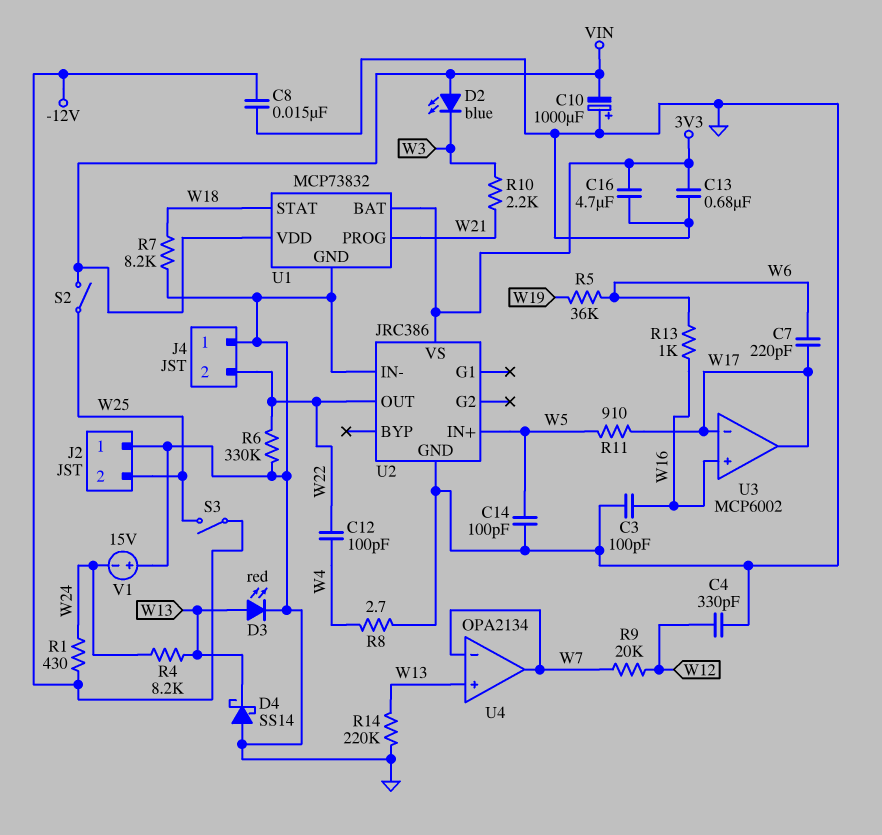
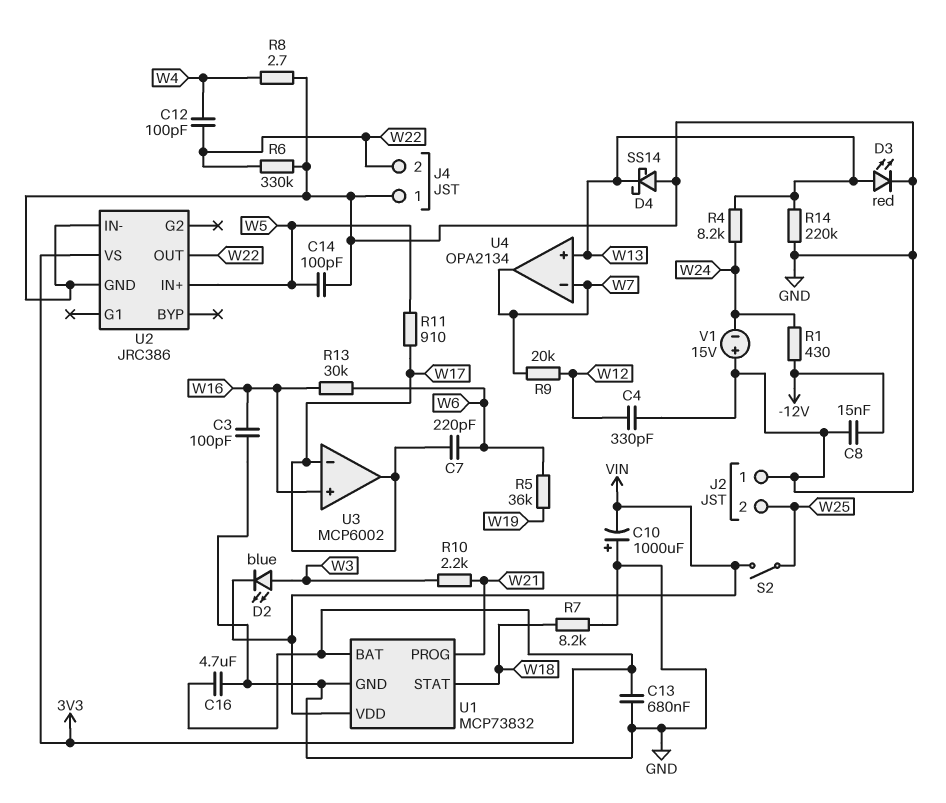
D2: LED blue (A VIN, K W3) -> LED blue (A W3, K VIN)
R13: 1k (W6, W16) -> 30k (W6, W16)
S3: switch (-12V, W25) -> none

